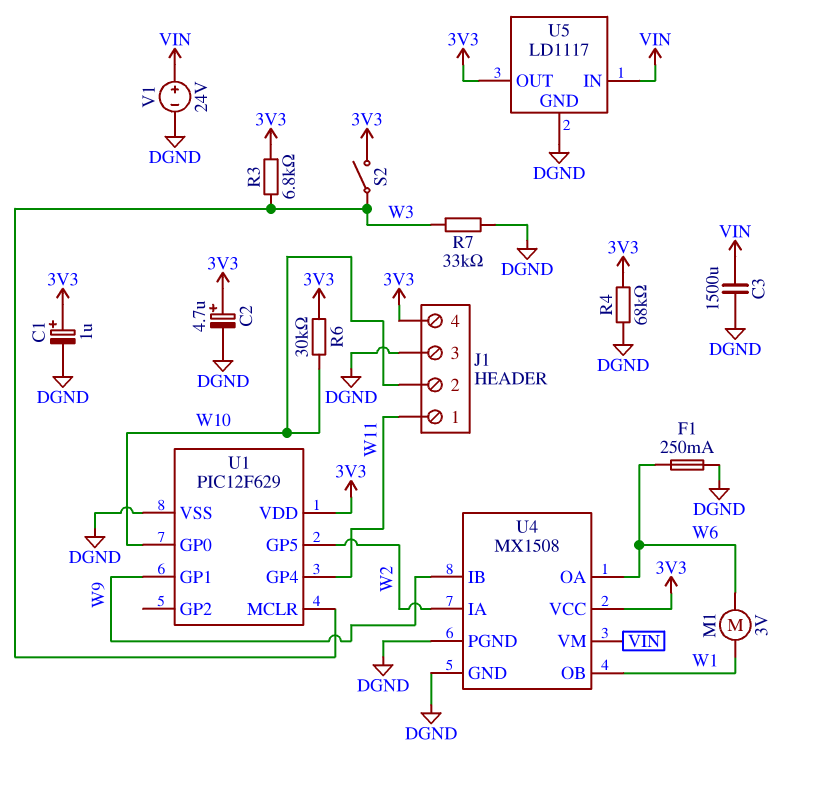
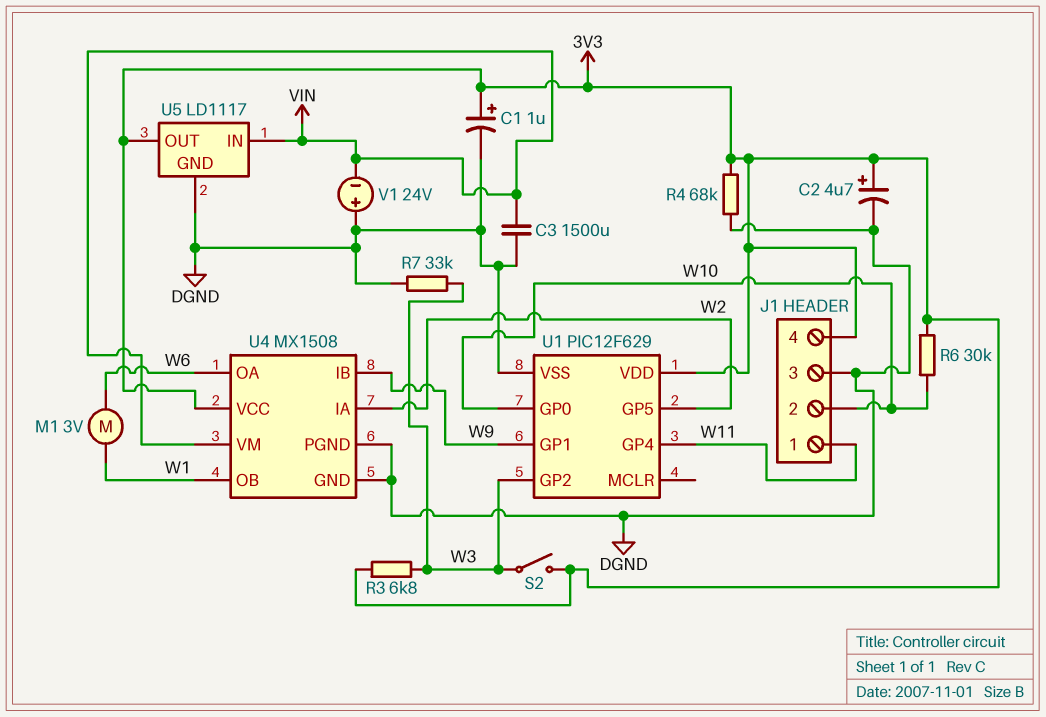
F1: 250mA (DGND, W6) -> none
U1 pin GP2: none -> W3
U1 pin MCLR: W3 -> none
V1: 24V (plus VIN, minus DGND) -> 24V (plus DGND, minus VIN)

